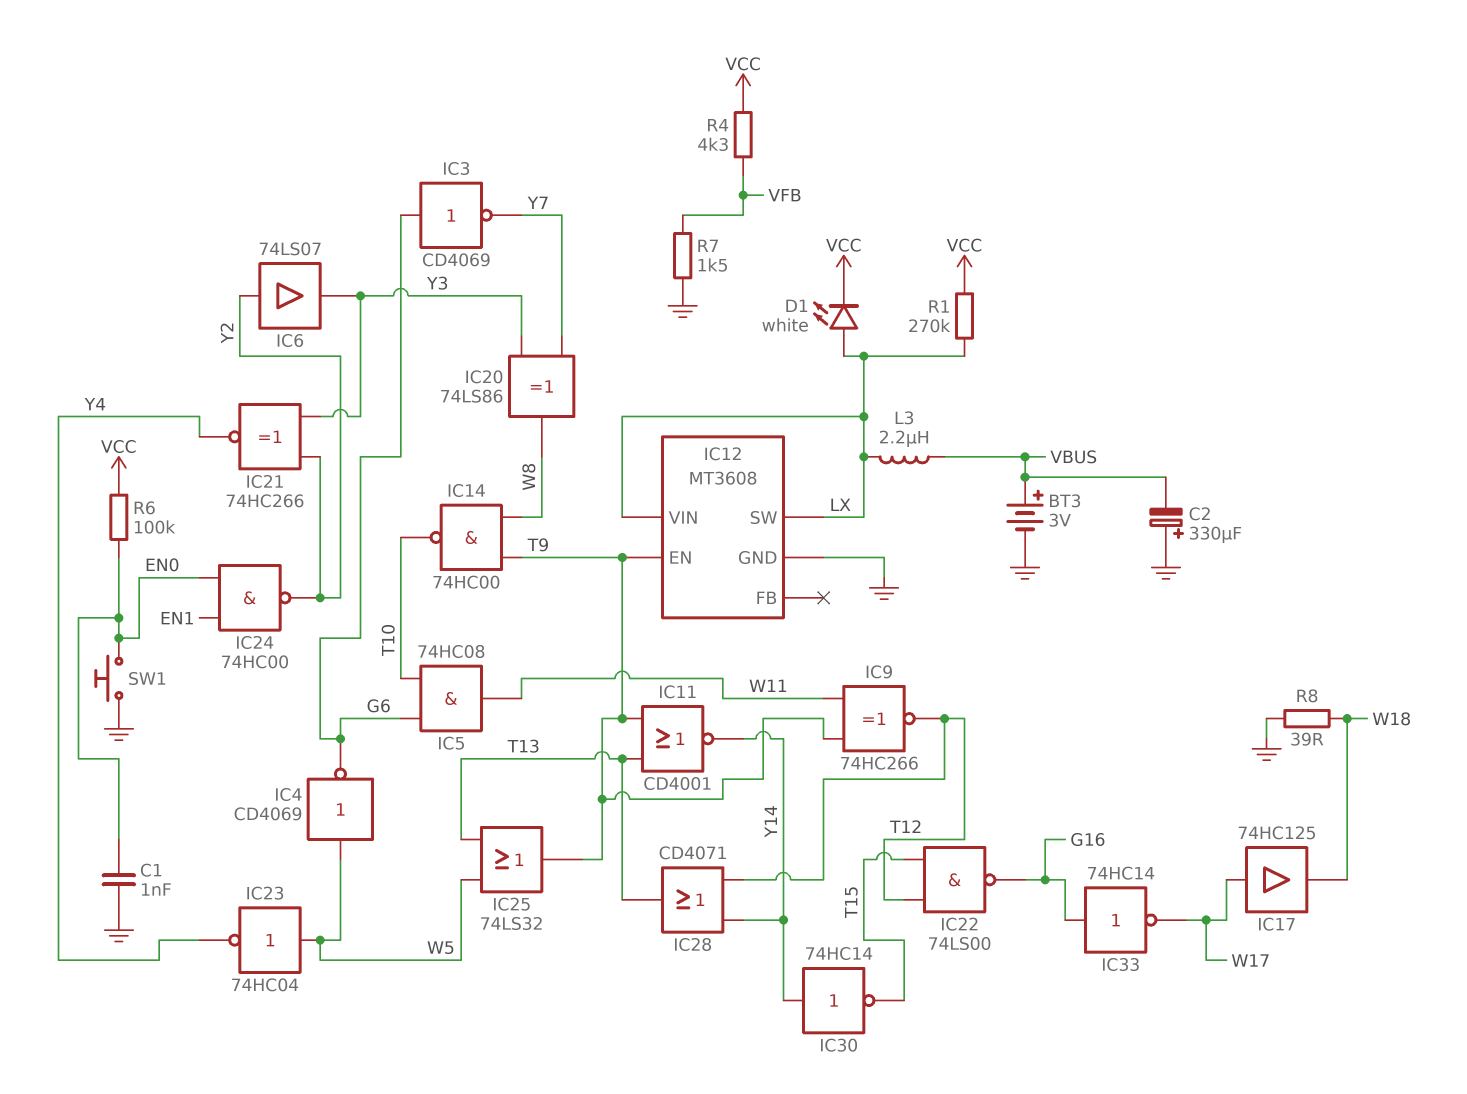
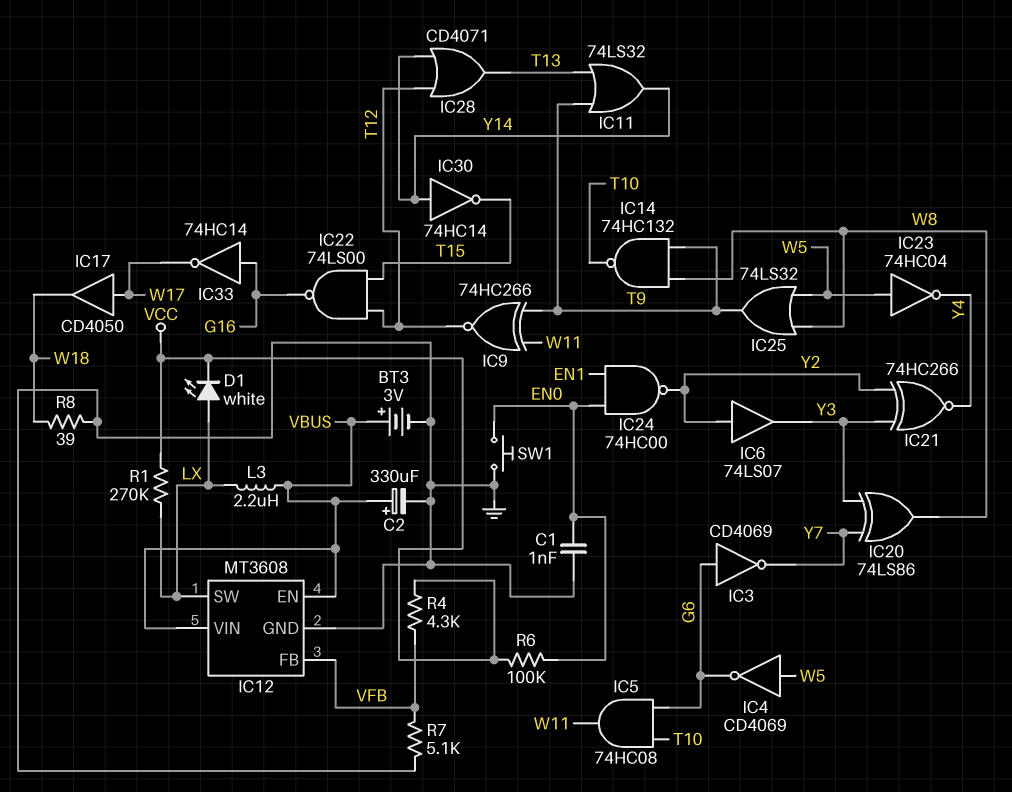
C2: 330uF (plus GND, minus VBUS) -> 330uF (plus VBUS, minus GND)
IC11: NOR CD4001 (in T9, in T13, out Y14) -> OR 74LS32 (in T9, in T13, out Y14)
IC12 pin EN: T9 -> VBUS
IC12 pin FB: none -> VFB
IC12 pin VIN: LX -> VBUS
IC14: NAND 74HC00 (in T9, in W8, out T10) -> NAND 74HC132 (in T9, in W8, out T10)
IC17: buffer 74HC125 (in W17, out W18) -> buffer CD4050 (in W17, out W18)
IC25: OR 74LS32 (in T13, in W5, out T9) -> OR 74LS32 (in W5, in W8, out T9)
R7: 1.5k (GND, VFB) -> 5.1k (GND, VFB)

